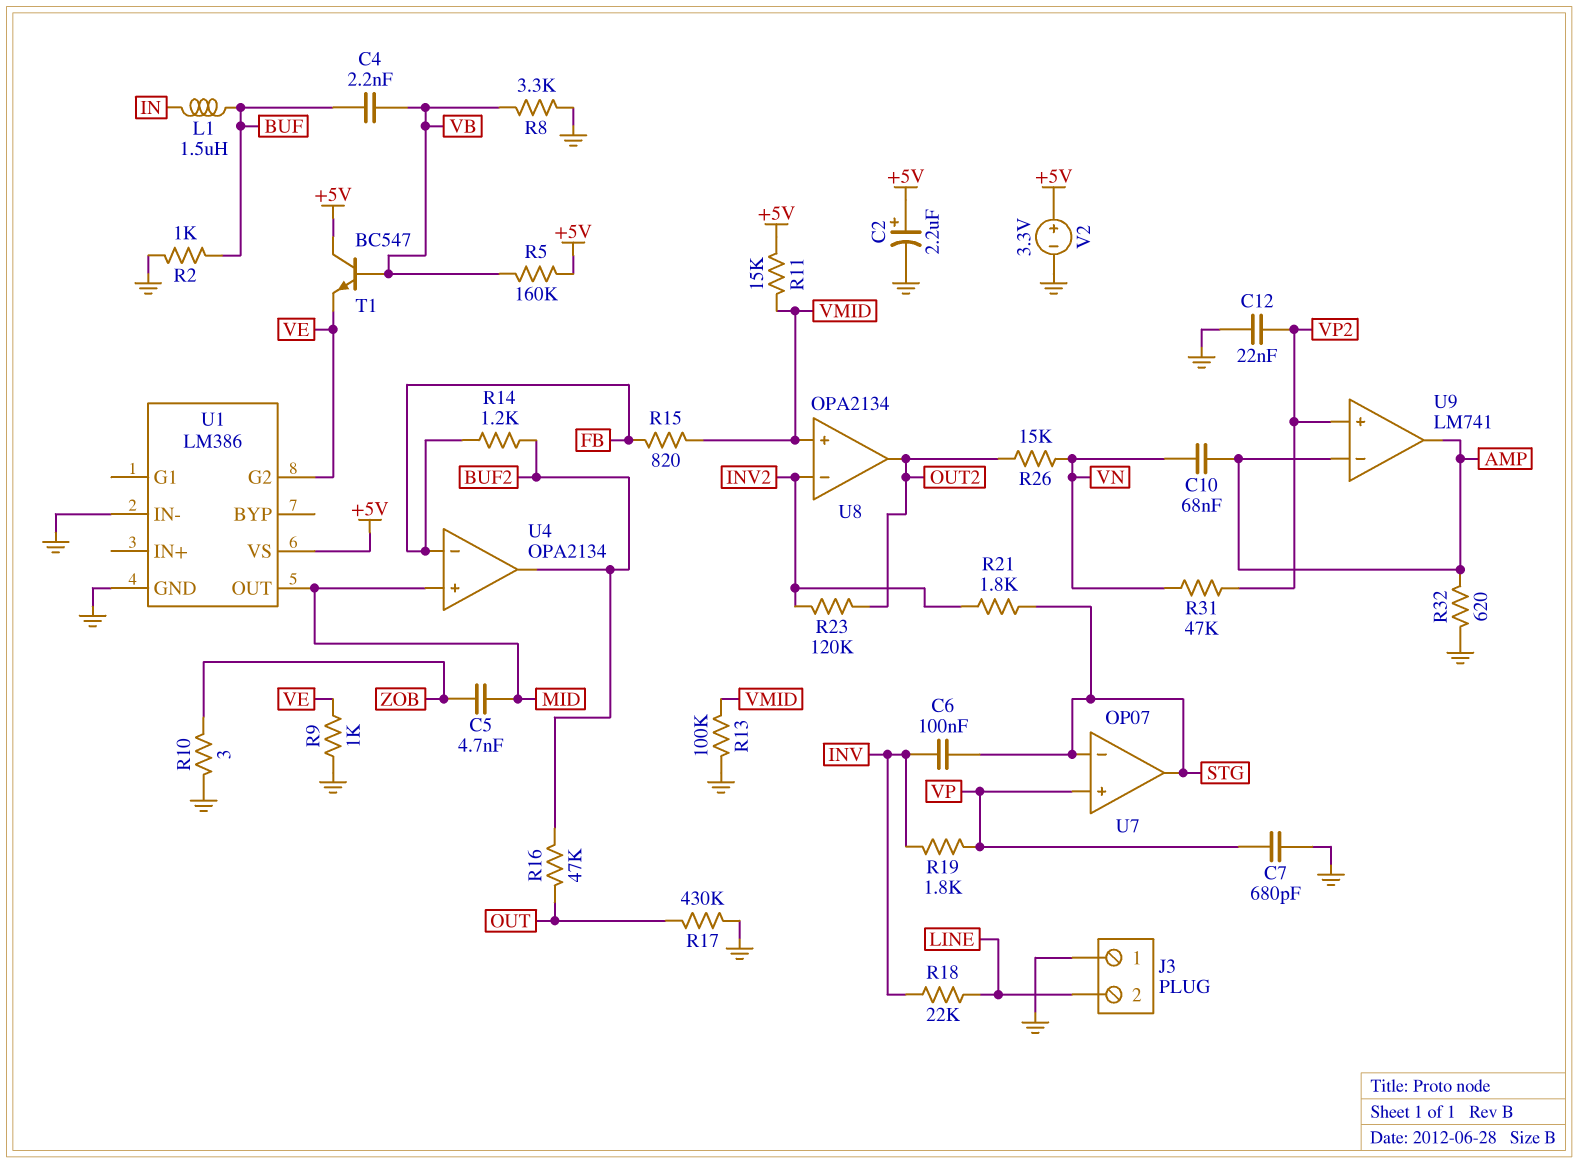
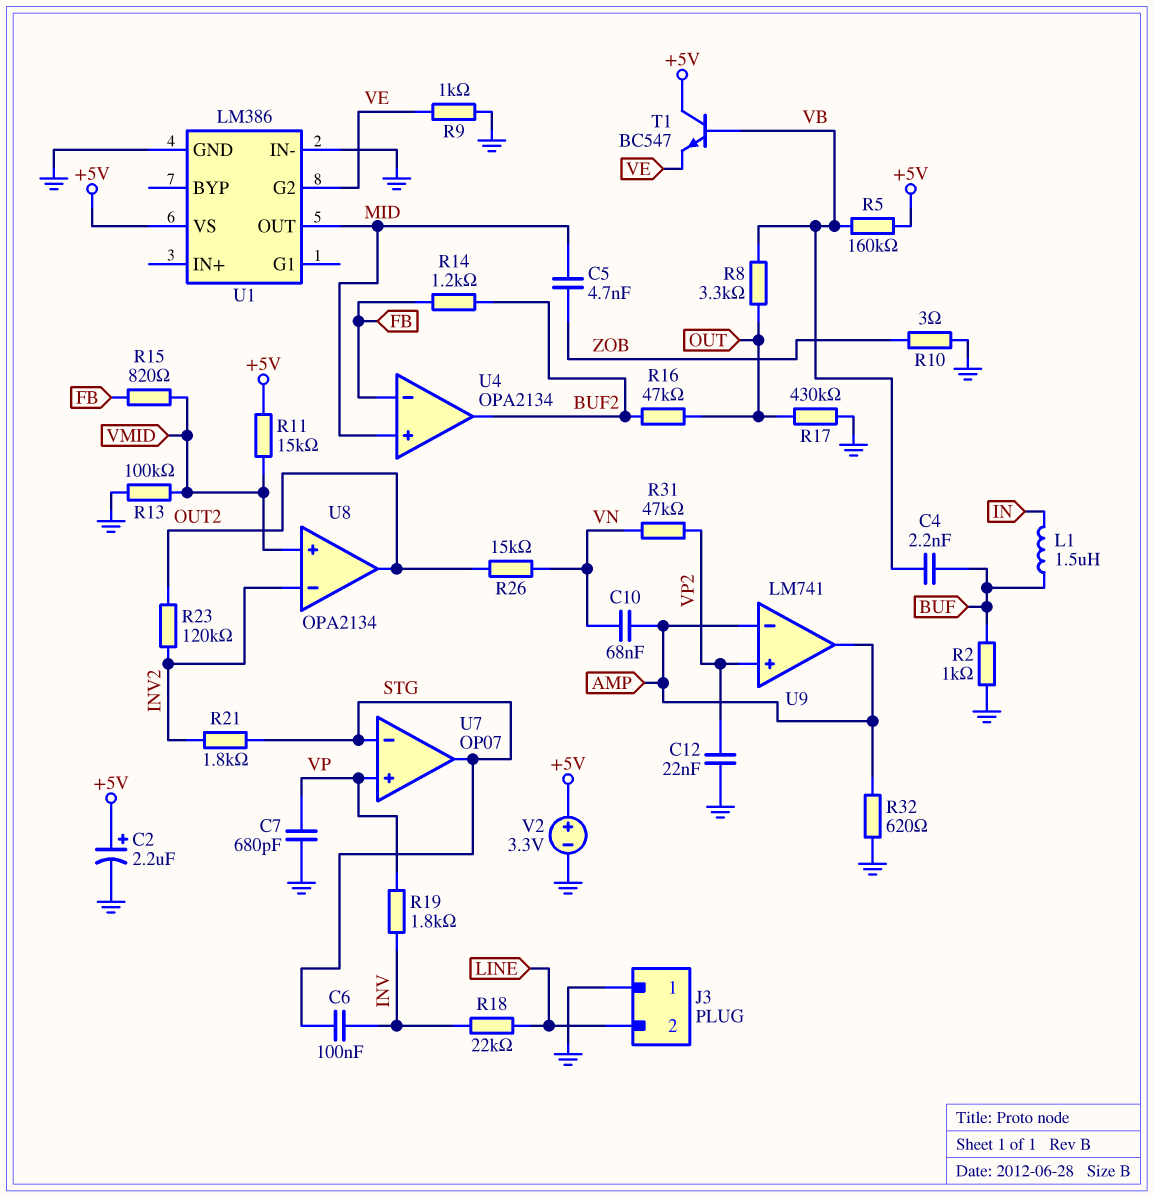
R8: 3.3k (GND, VB) -> 3.3k (OUT, VB)

